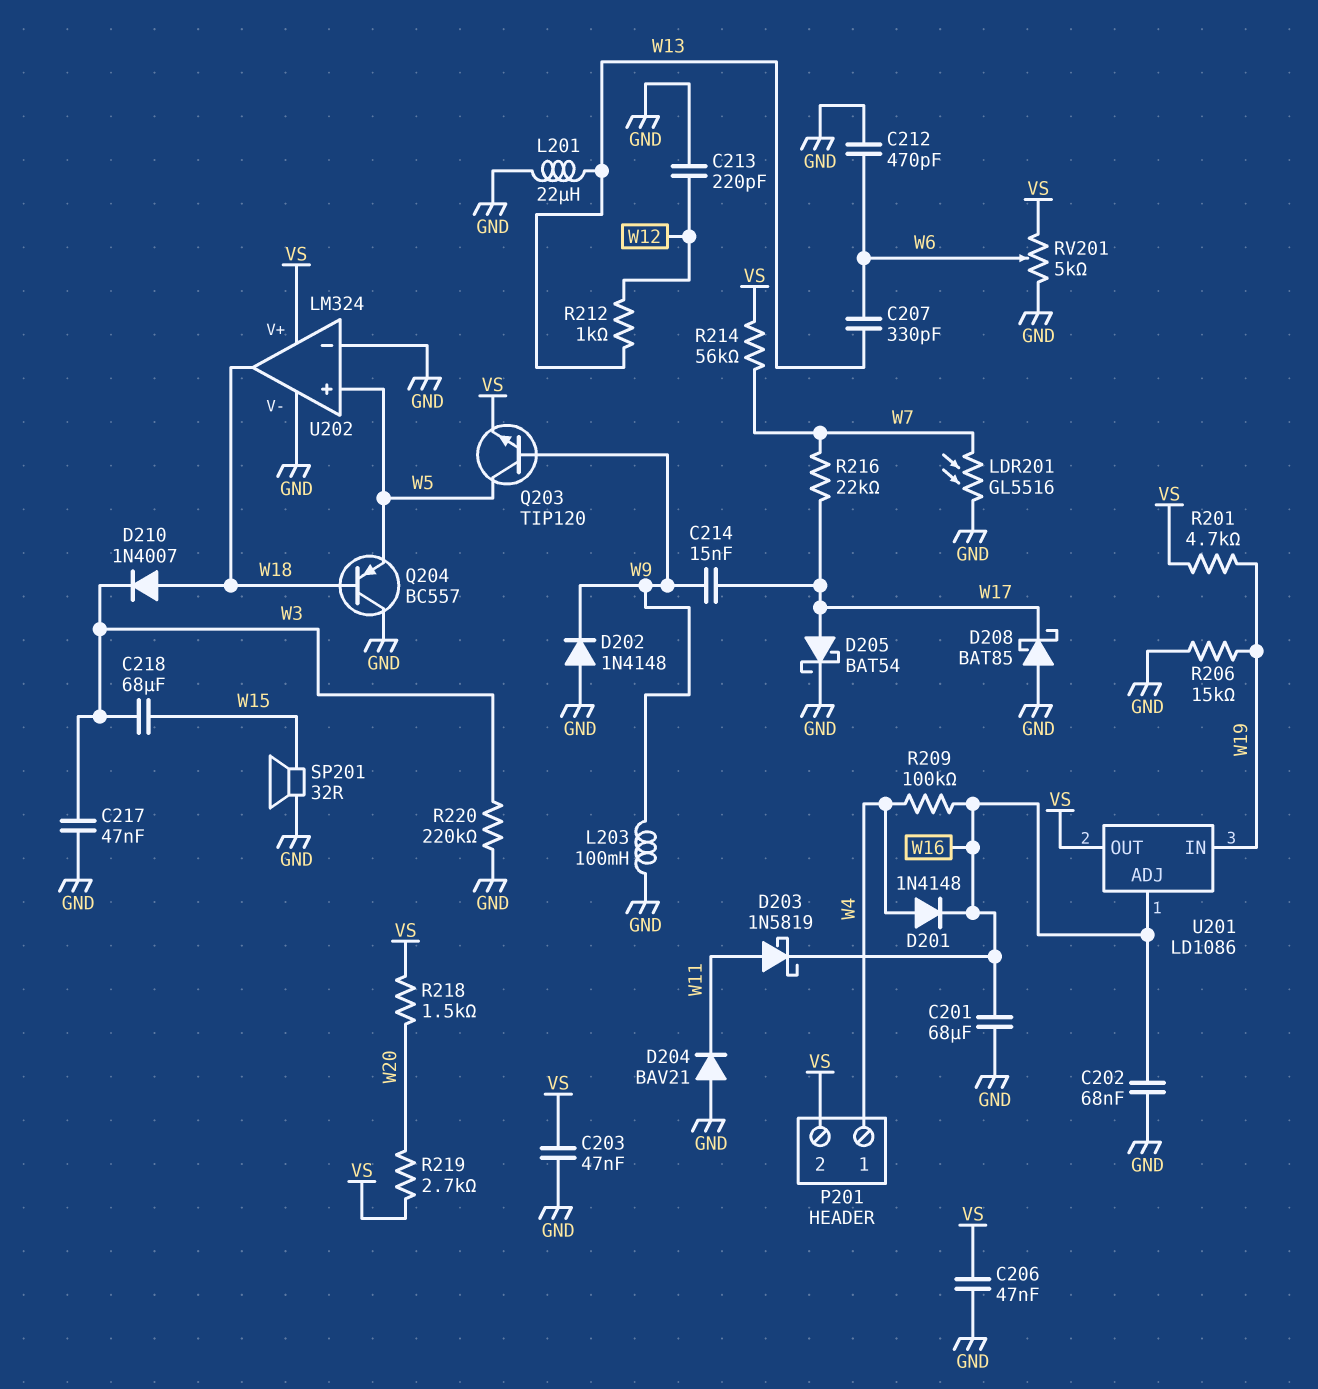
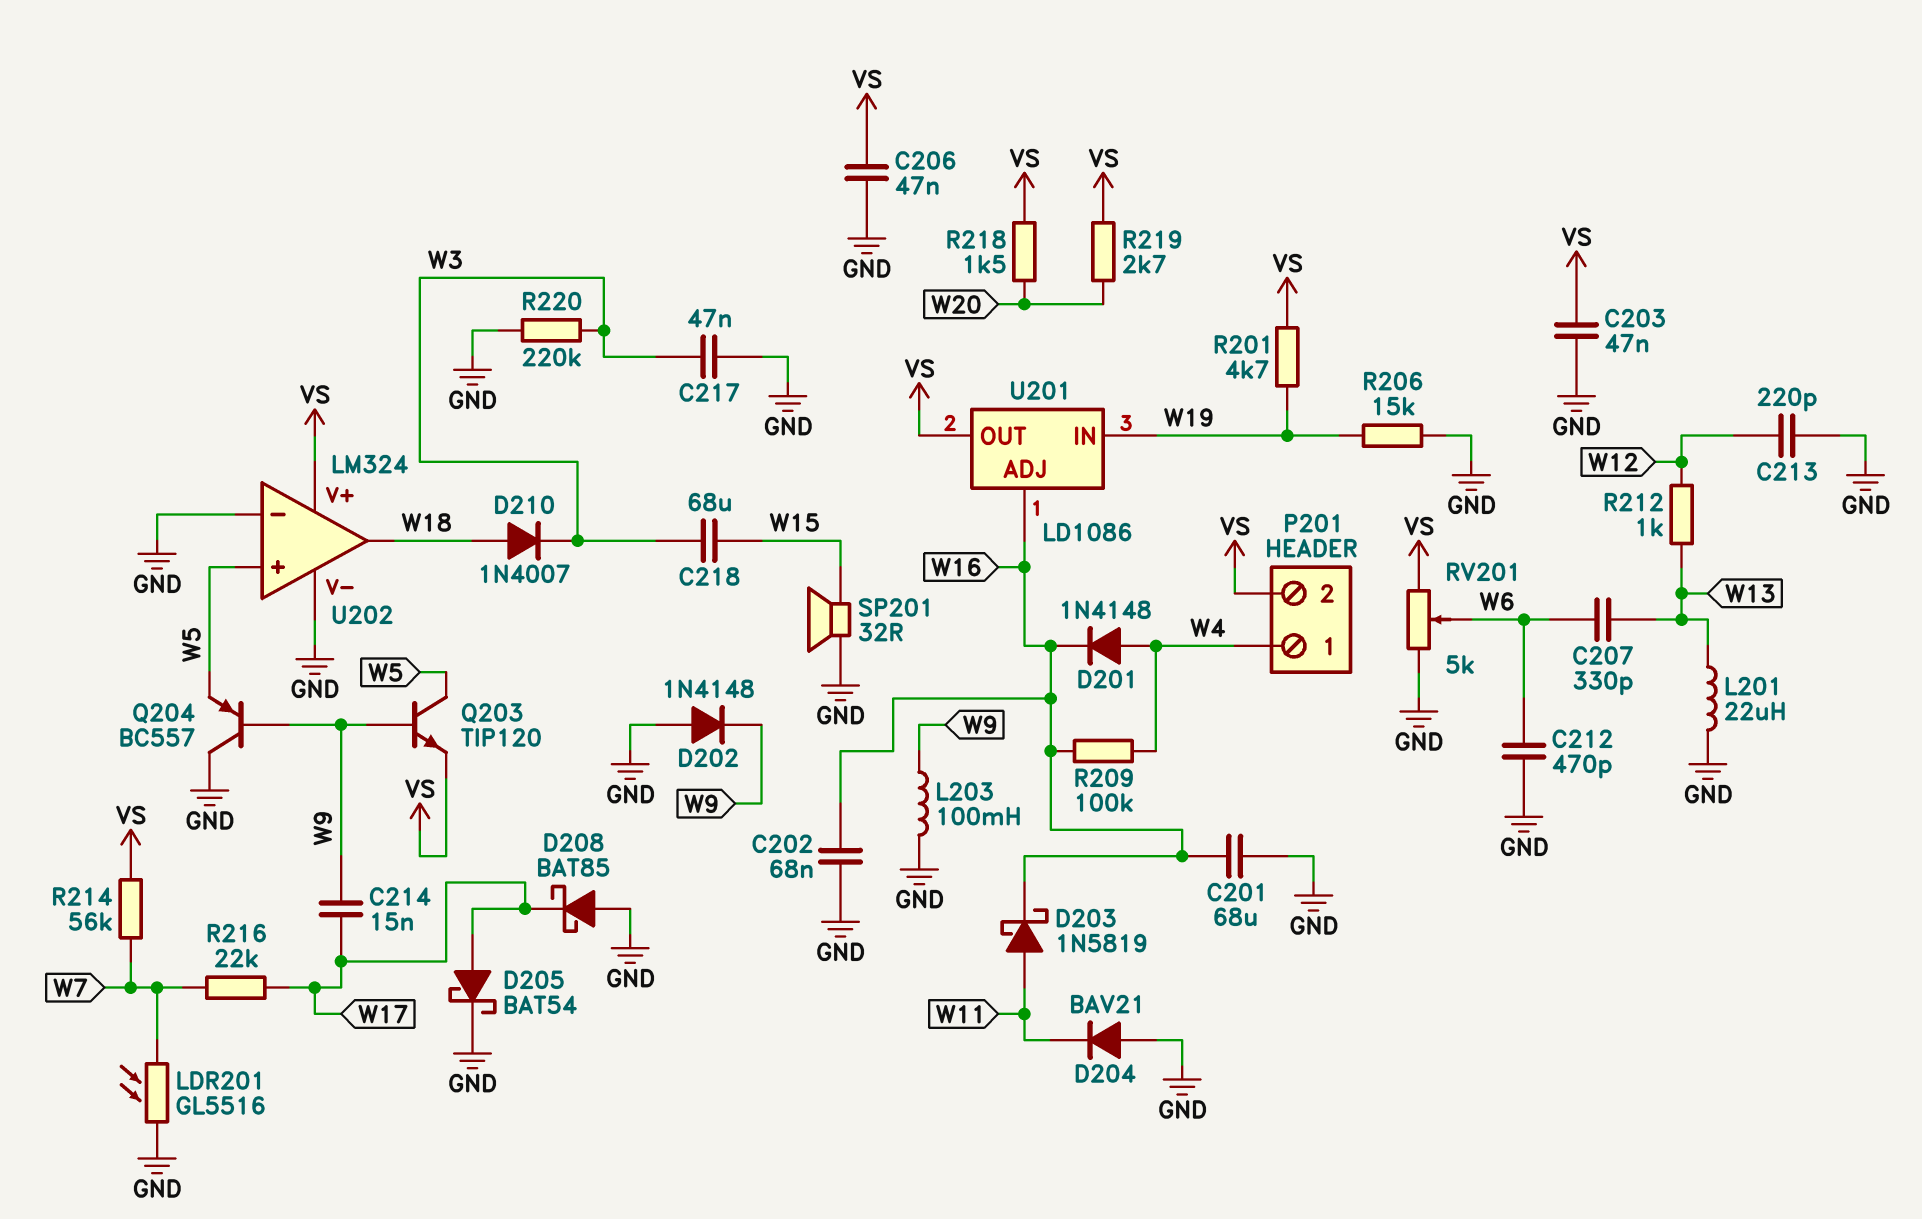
Q204: PNP BC557 (B W18, C GND, E W5) -> PNP BC557 (B W9, C GND, E W5)

